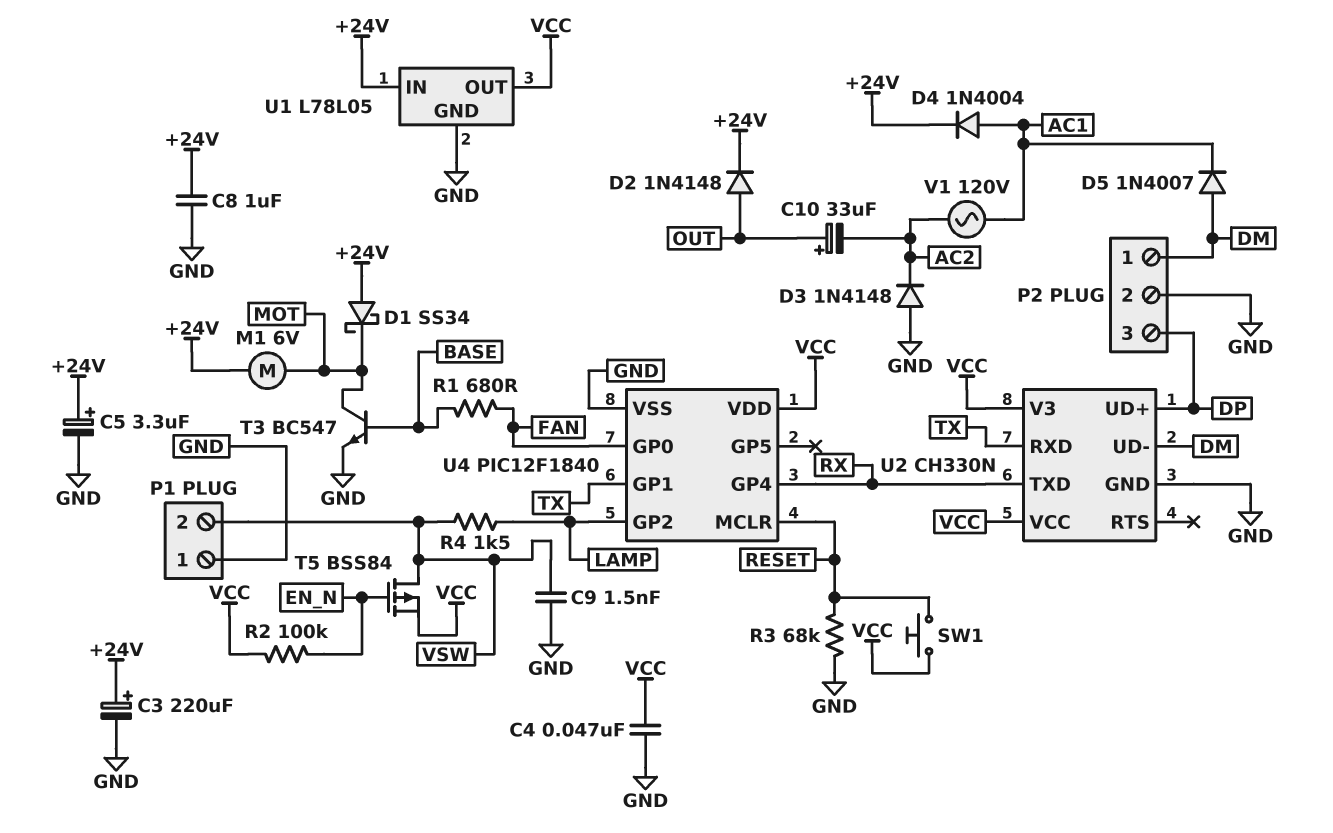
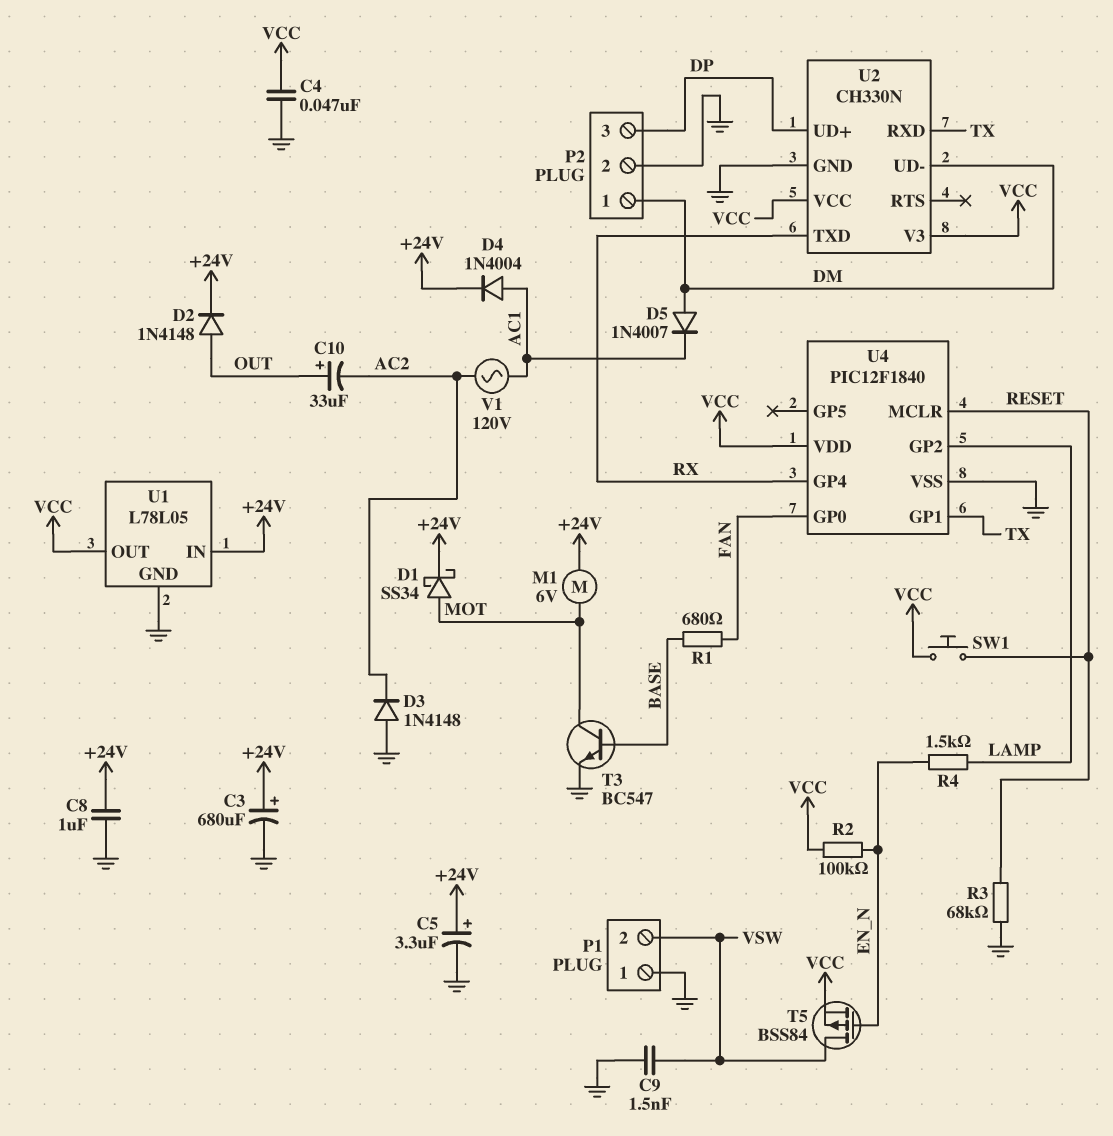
C3: 220uF (plus +24V, minus GND) -> 680uF (plus +24V, minus GND)
D1: schottky SS34 (A +24V, K MOT) -> schottky SS34 (A MOT, K +24V)
R4: 1.5k (LAMP, VSW) -> 1.5k (EN_N, LAMP)

